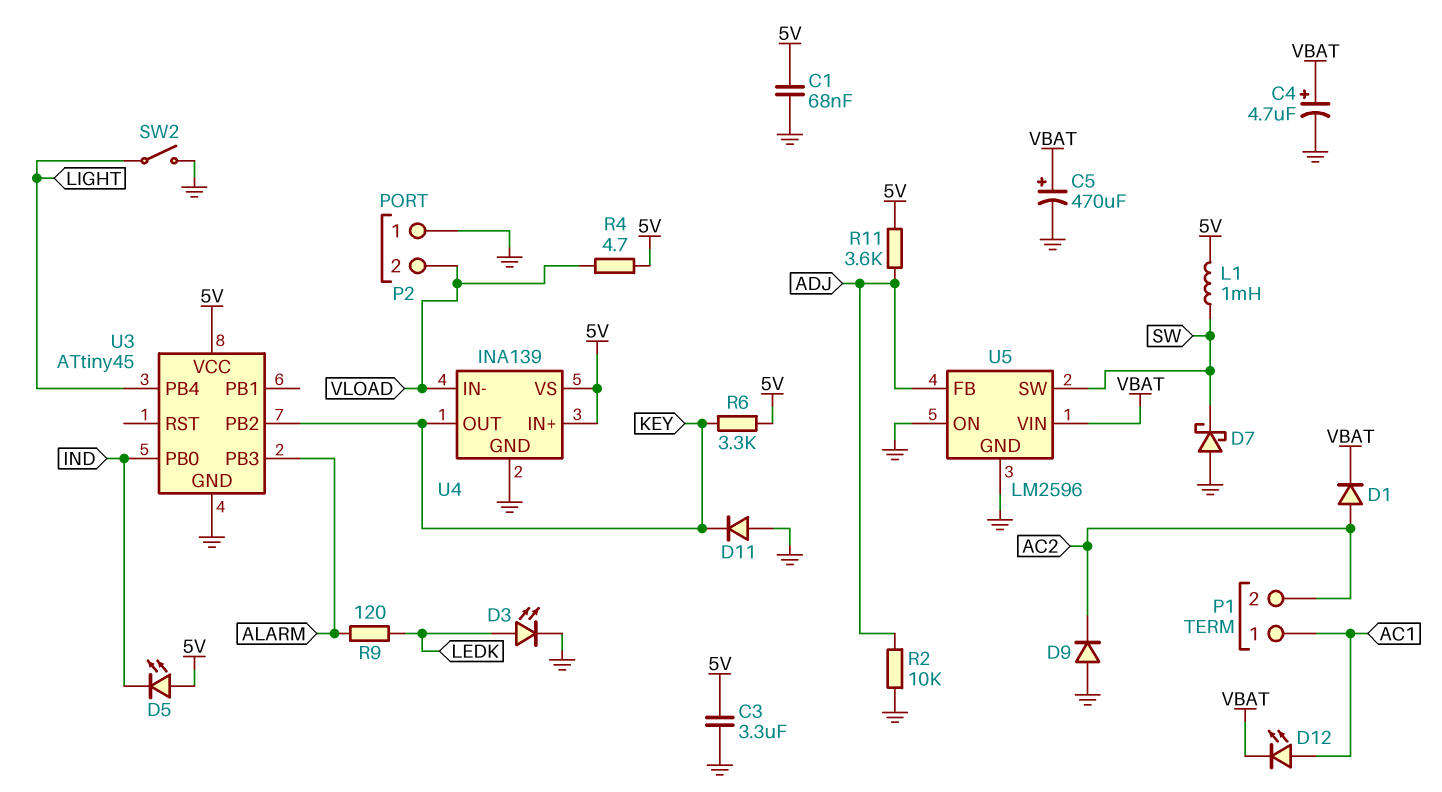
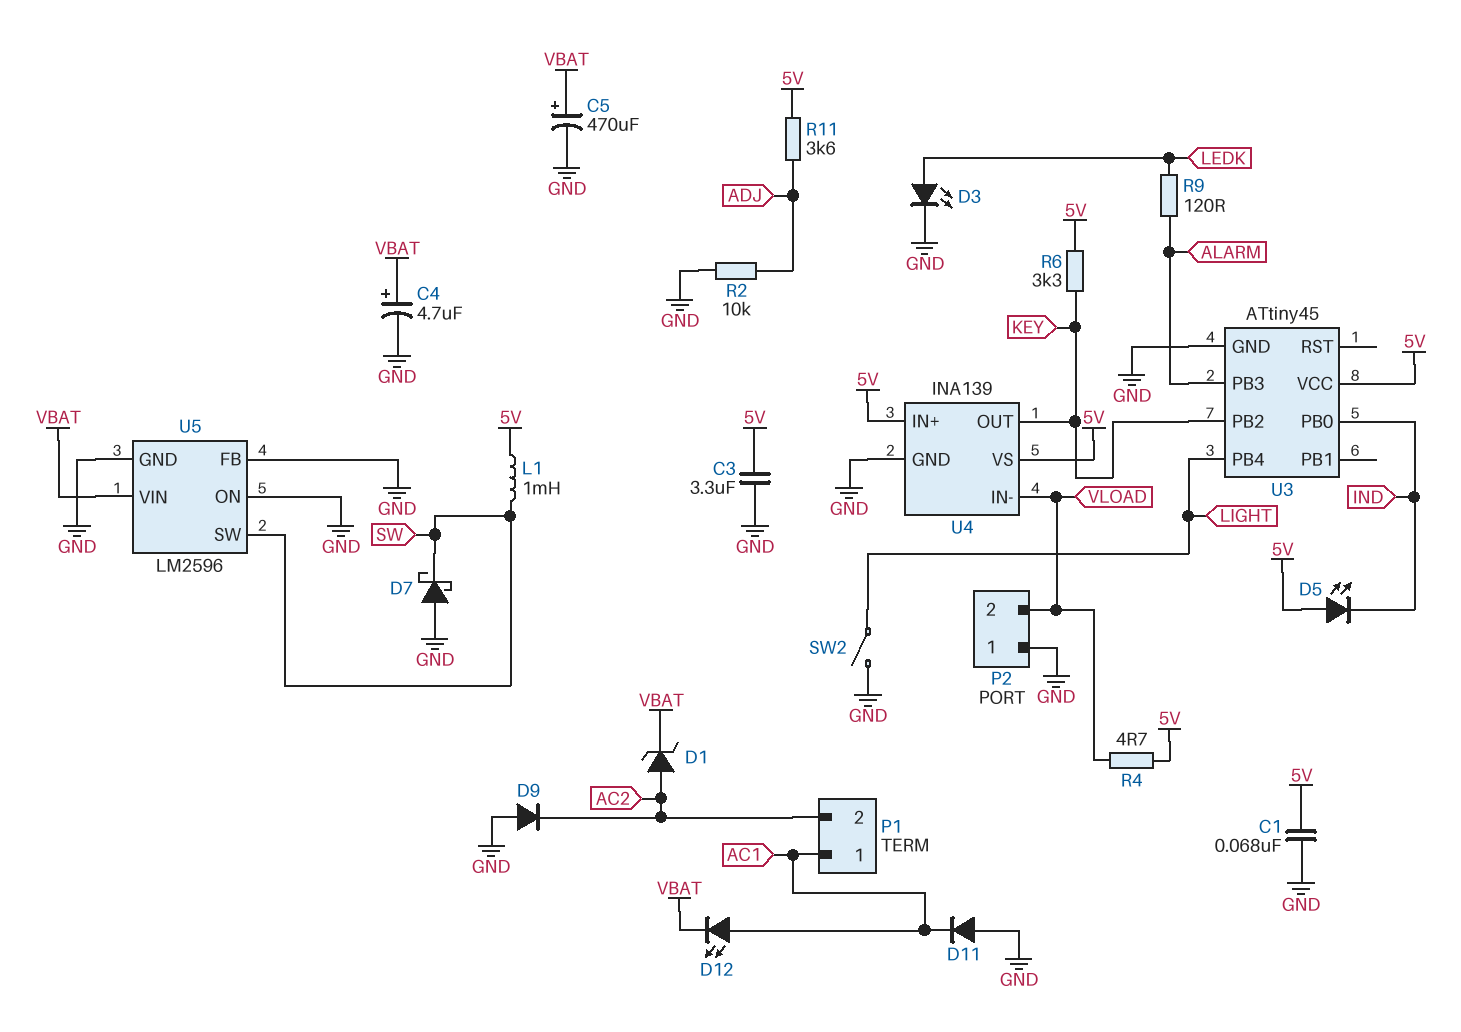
D1: diode (A AC2, K VBAT) -> zener (A AC2, K VBAT)
D11: diode (A GND, K KEY) -> diode (A GND, K AC1)
U5 pin FB: ADJ -> GND

